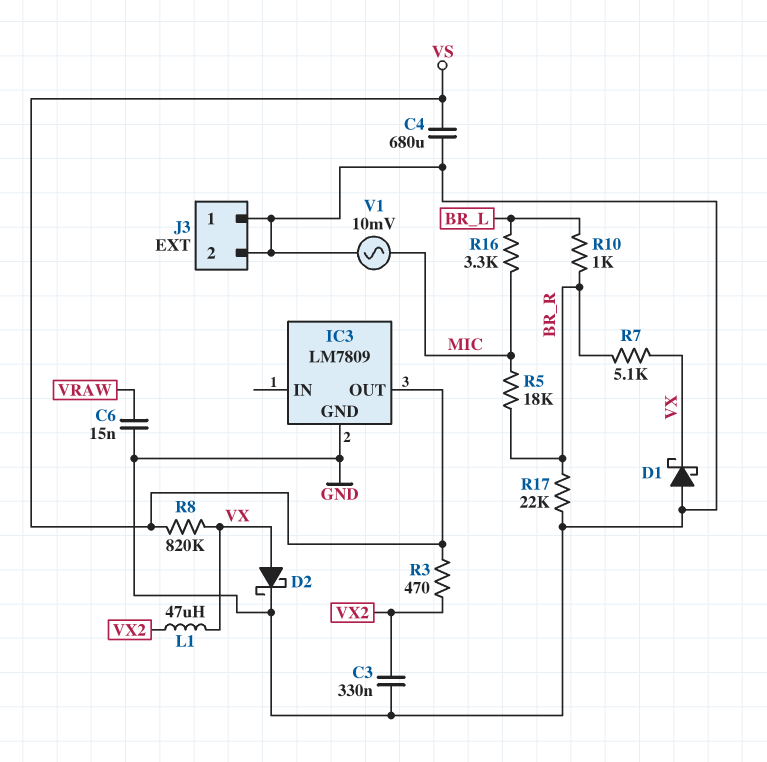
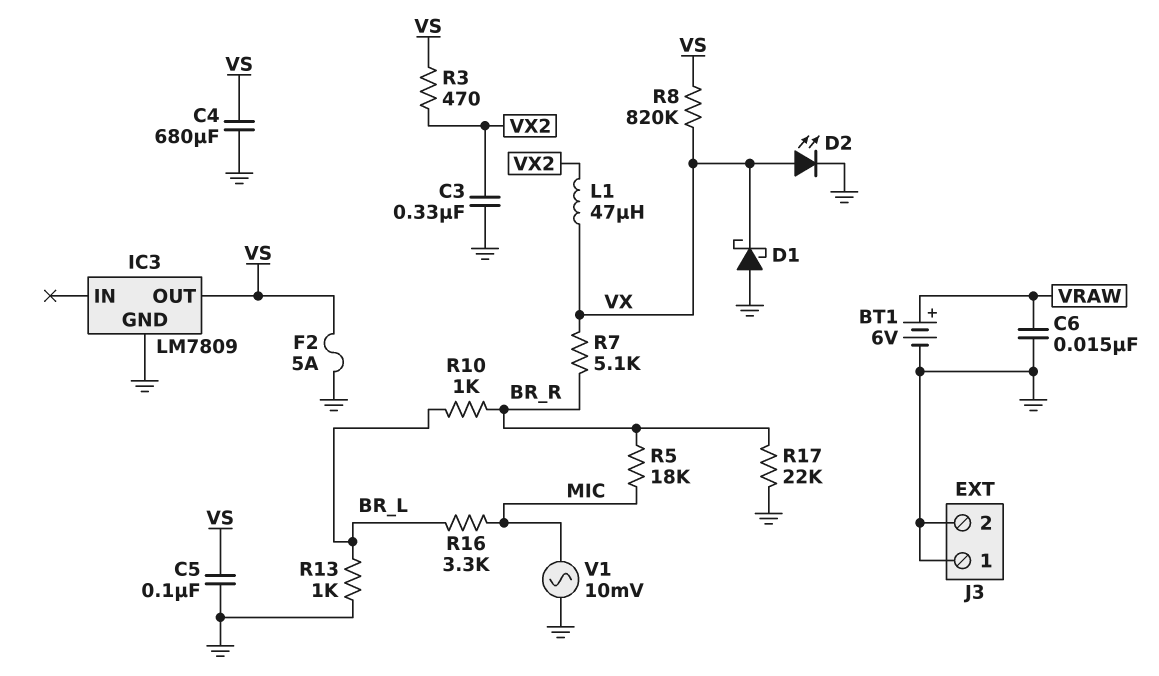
BT1: none -> 6V (plus VRAW, minus GND)
C5: none -> 100nF (GND, VS)
D2: schottky (A VX, K GND) -> LED (A VX, K GND)
F2: none -> 5A (GND, VS)
R13: none -> 1k (BR_L, GND)

